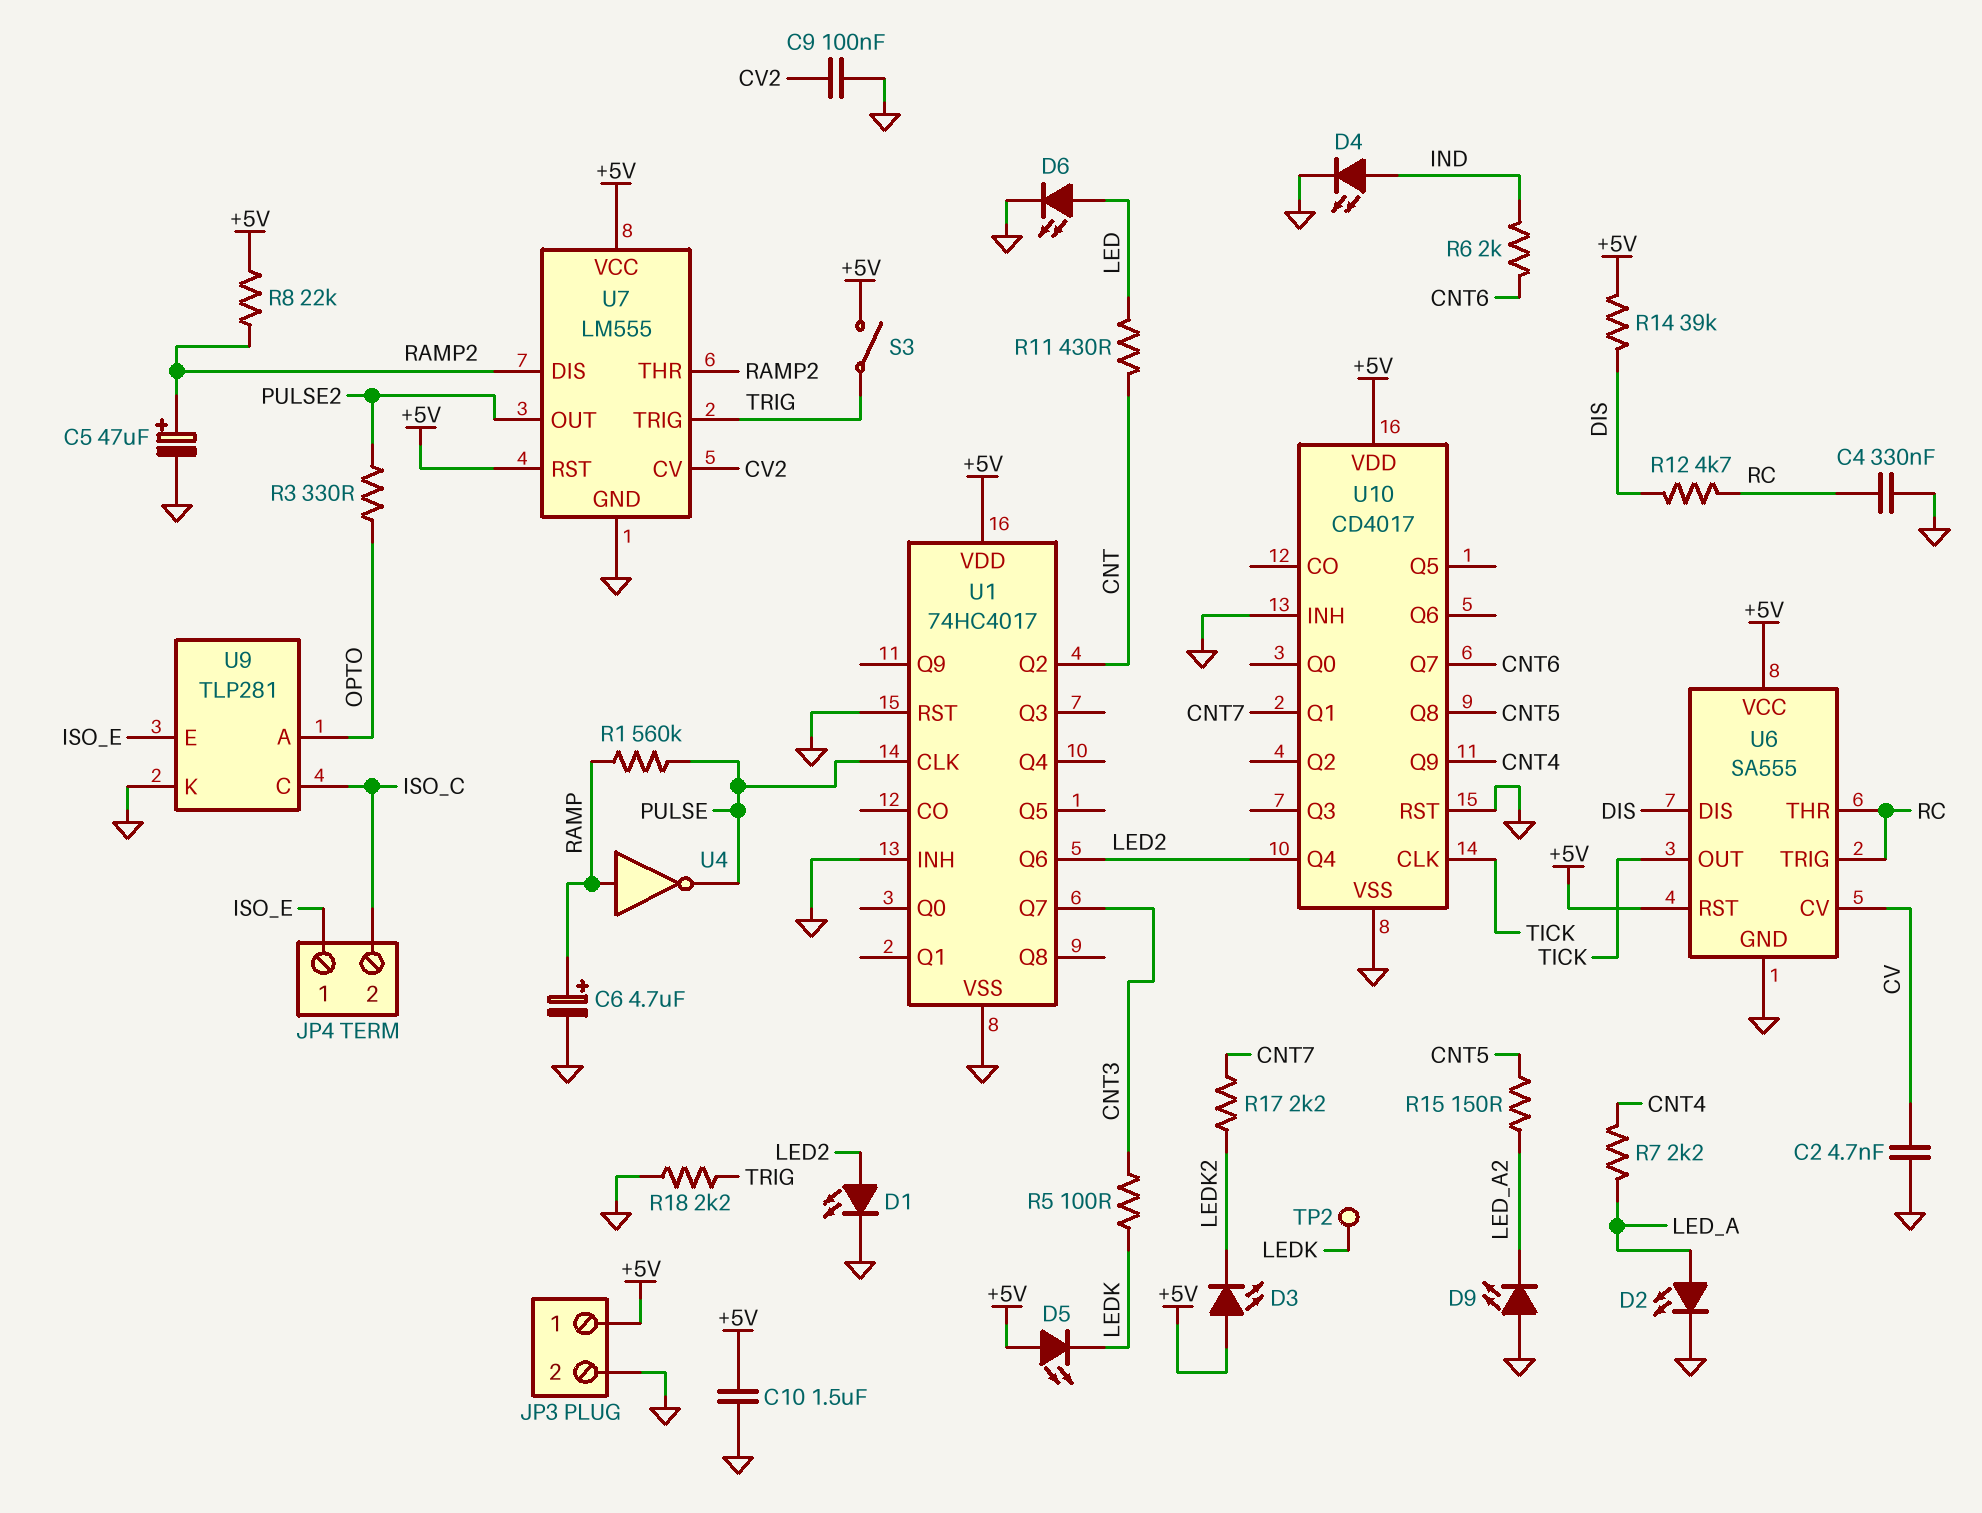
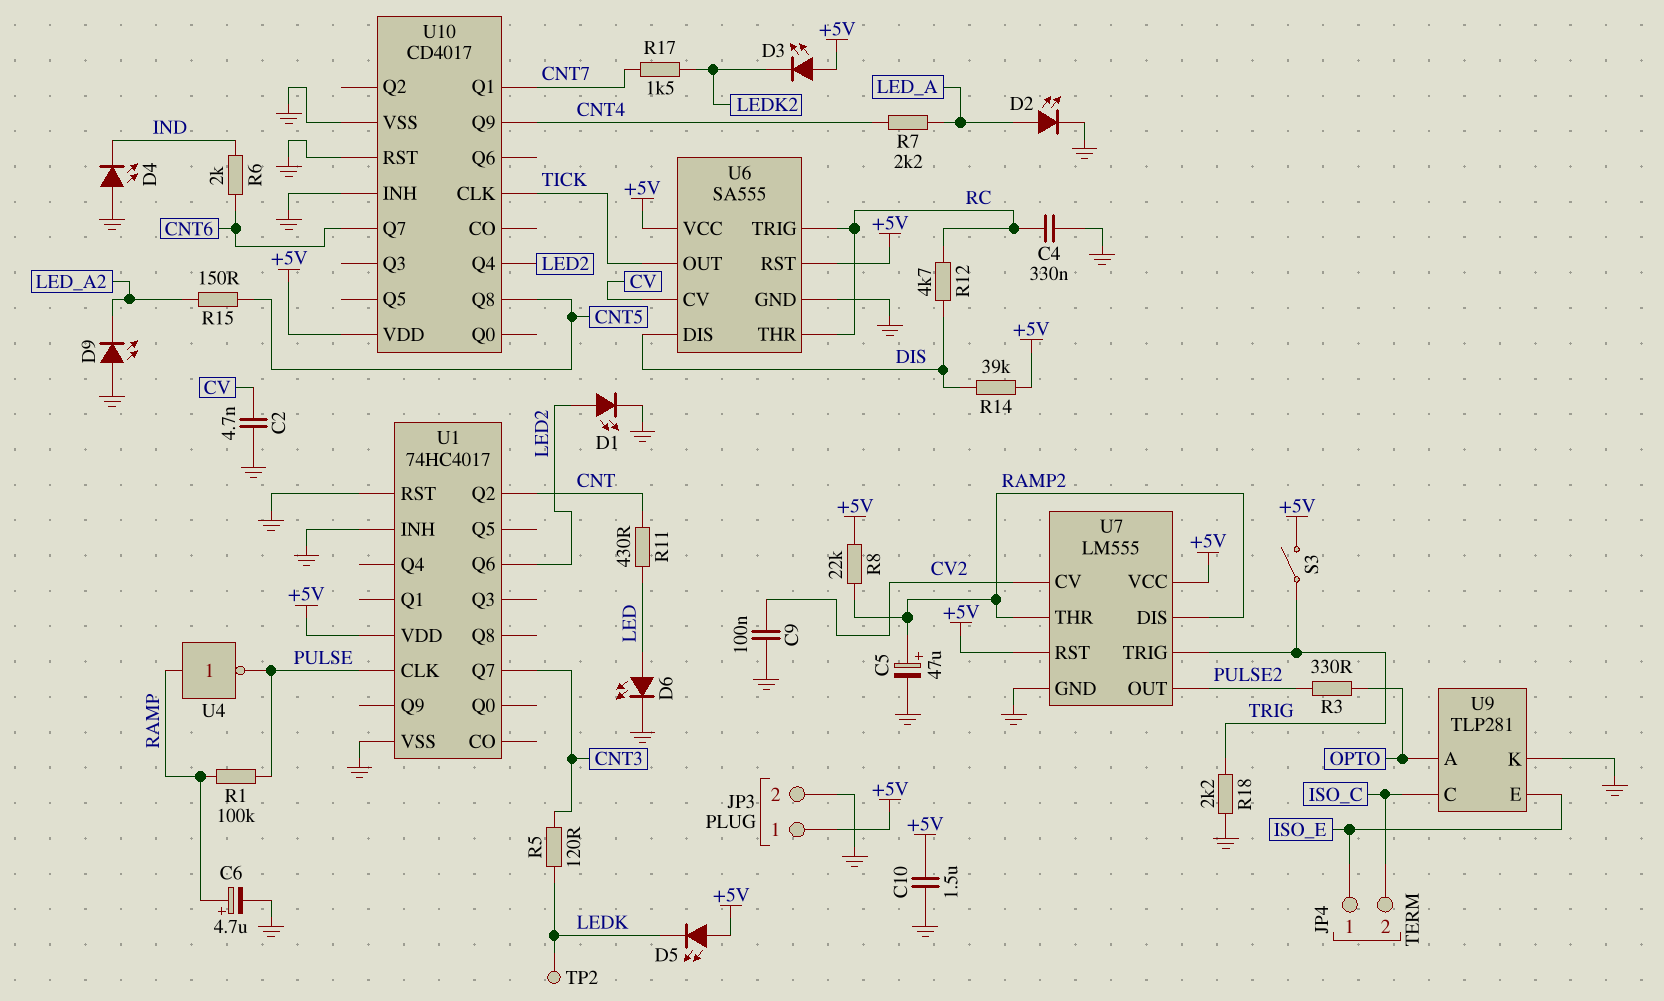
D4: LED (A IND, K GND) -> LED (A GND, K IND)
R1: 560k (PULSE, RAMP) -> 100k (PULSE, RAMP)
R5: 100 (CNT3, LEDK) -> 120 (CNT3, LEDK)
R17: 2.2k (CNT7, LEDK2) -> 1.5k (CNT7, LEDK2)

